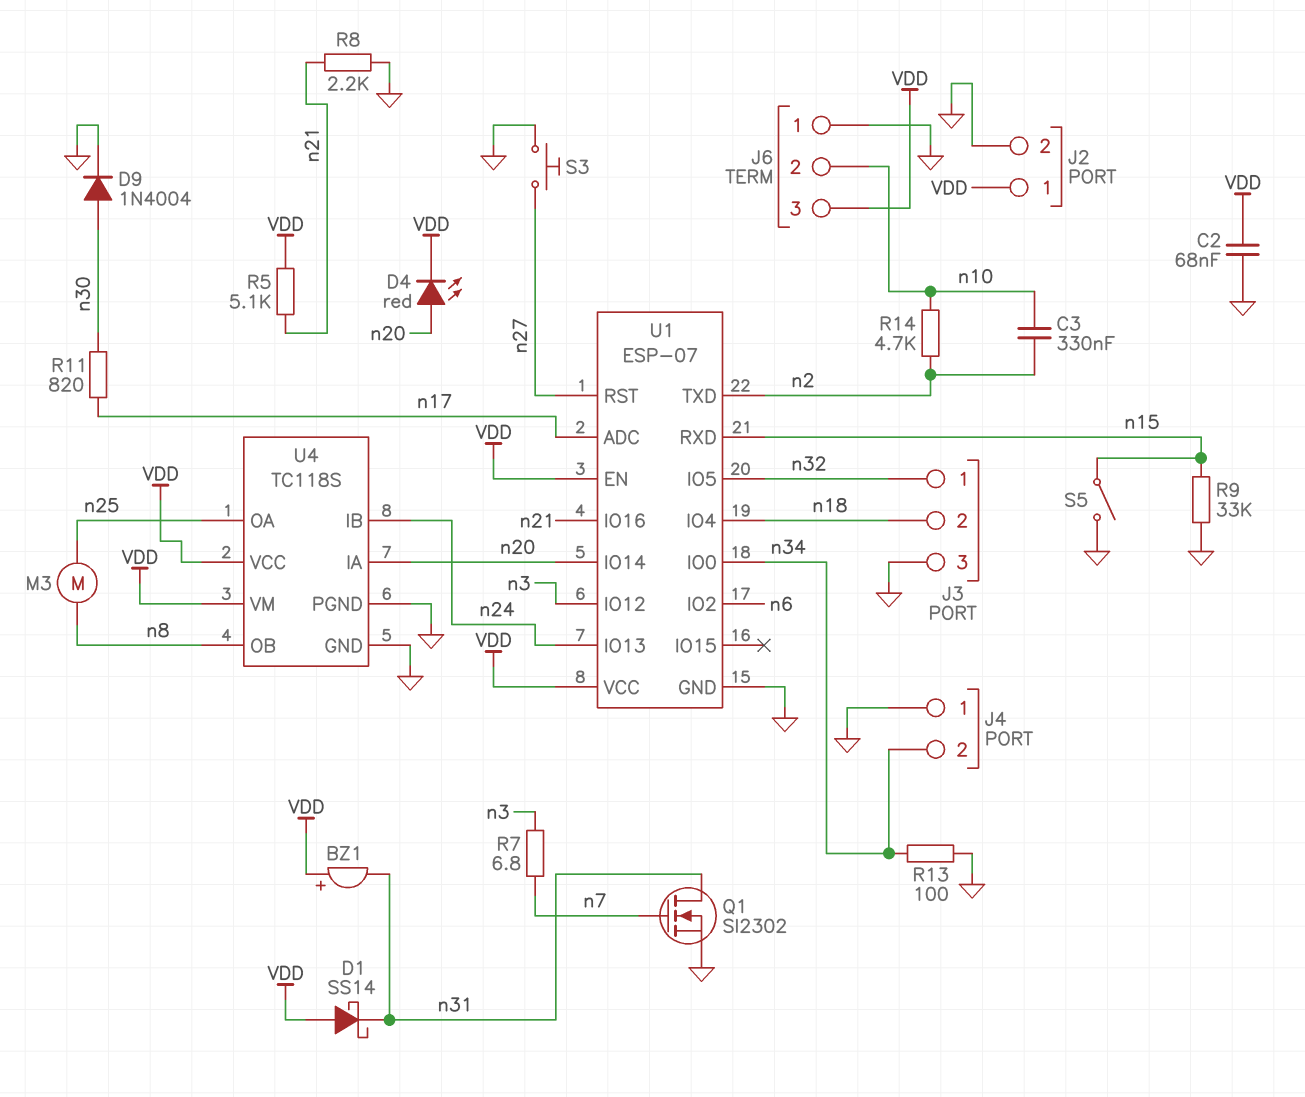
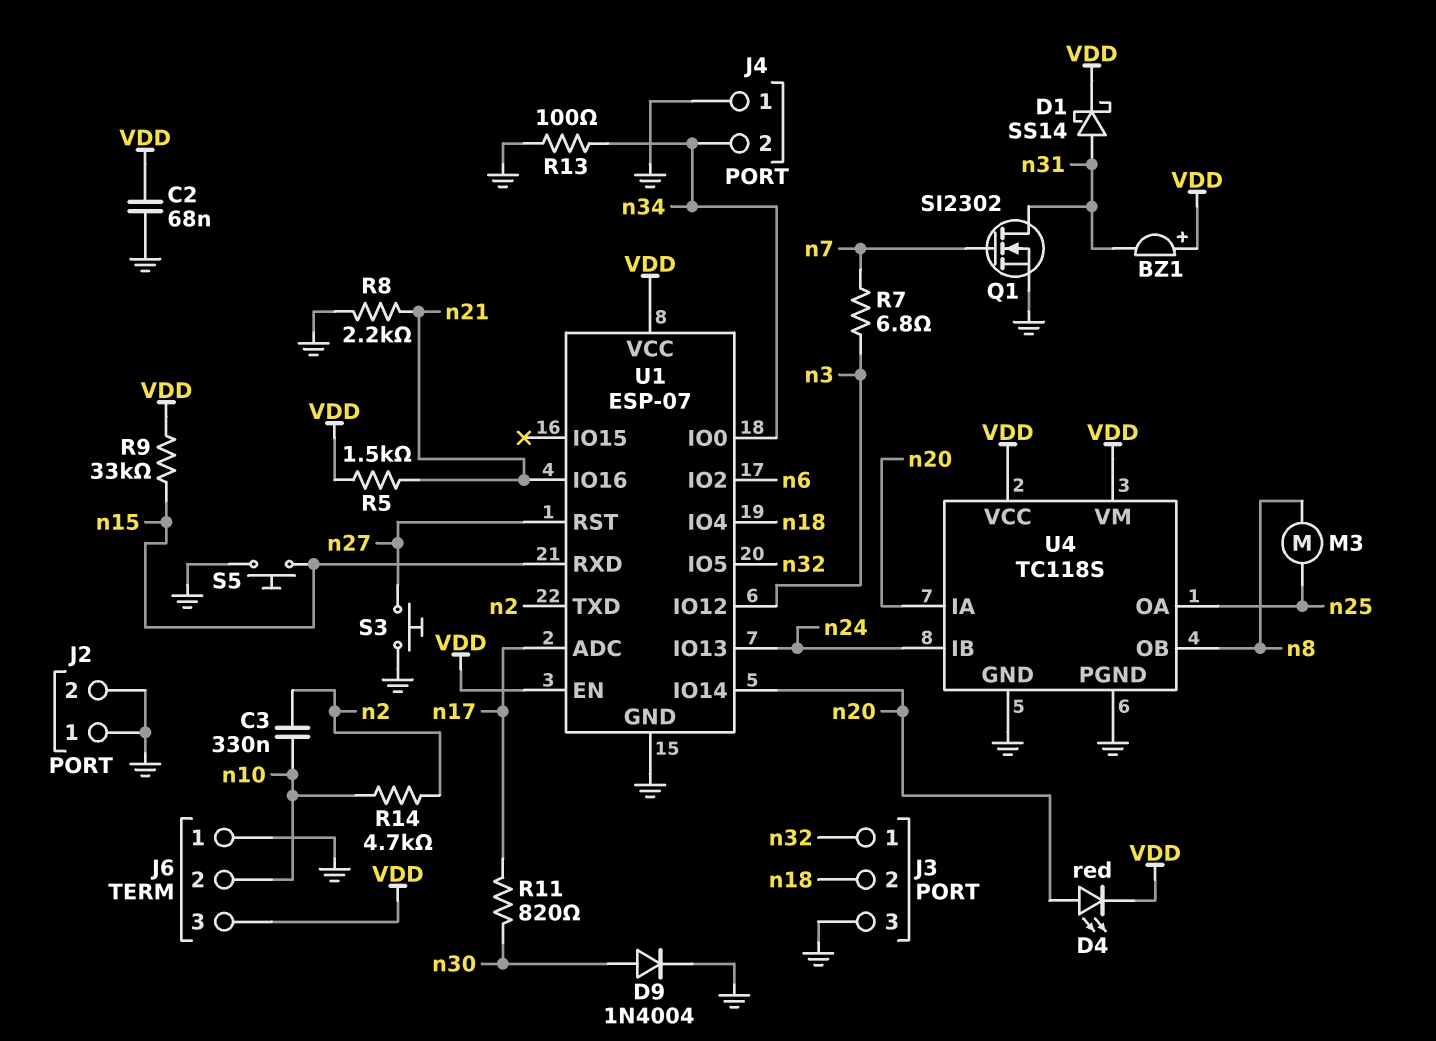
D1: schottky SS14 (A VDD, K n31) -> schottky SS14 (A n31, K VDD)
J2 pin 1: VDD -> GND
R5: 5.1k (VDD, n21) -> 1.5k (VDD, n21)
R9: 33k (GND, n15) -> 33k (VDD, n15)
S5: switch (GND, n15) -> button (GND, n15)

